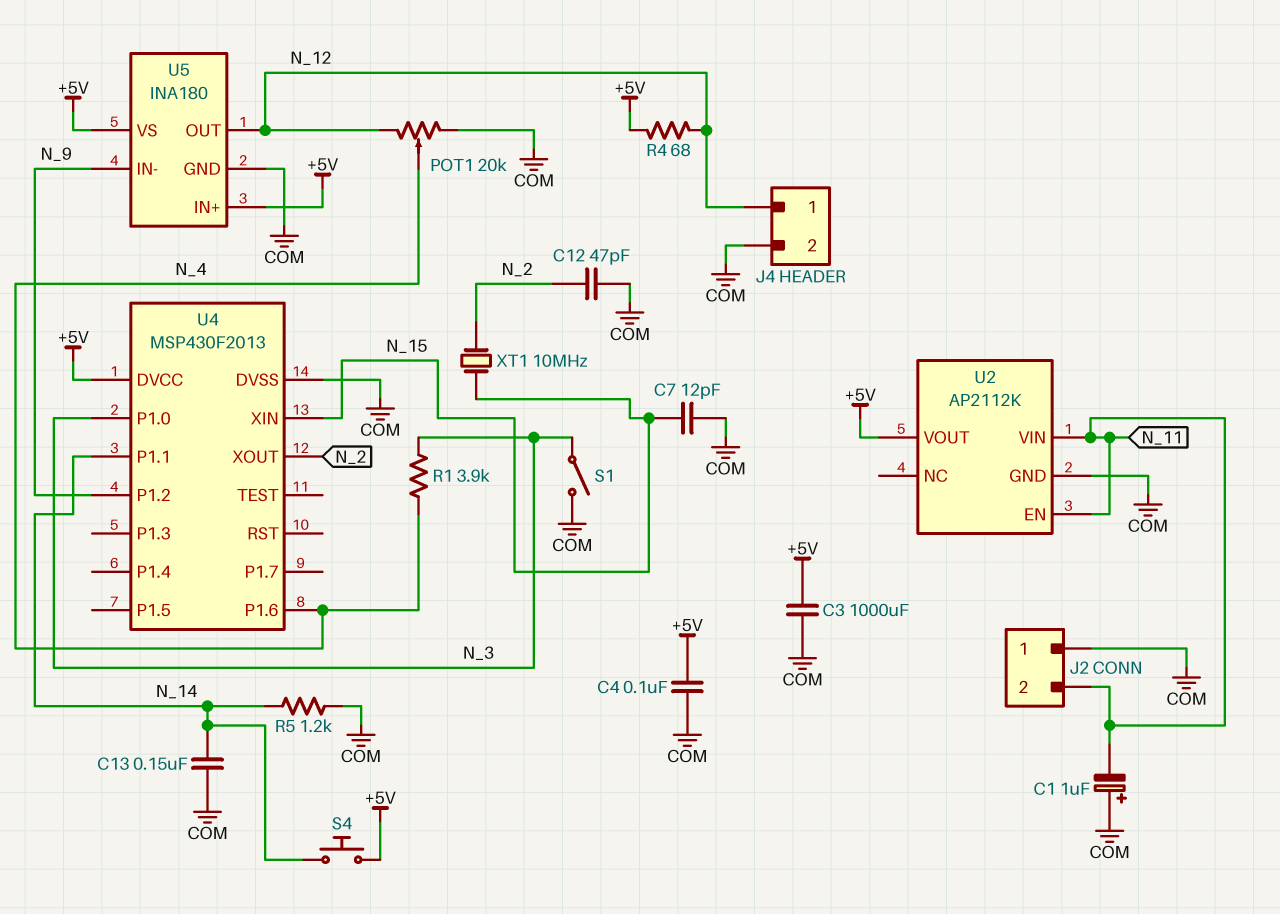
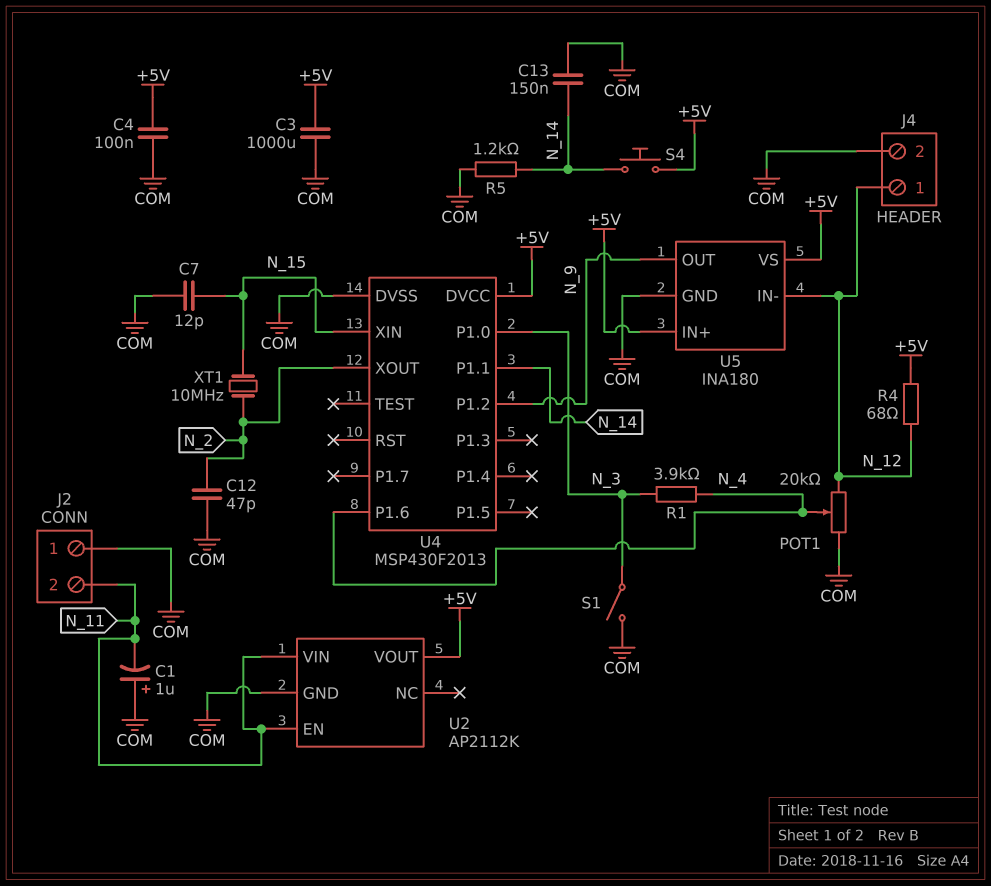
U5 pin IN-: N_9 -> N_12
U5 pin OUT: N_12 -> N_9

